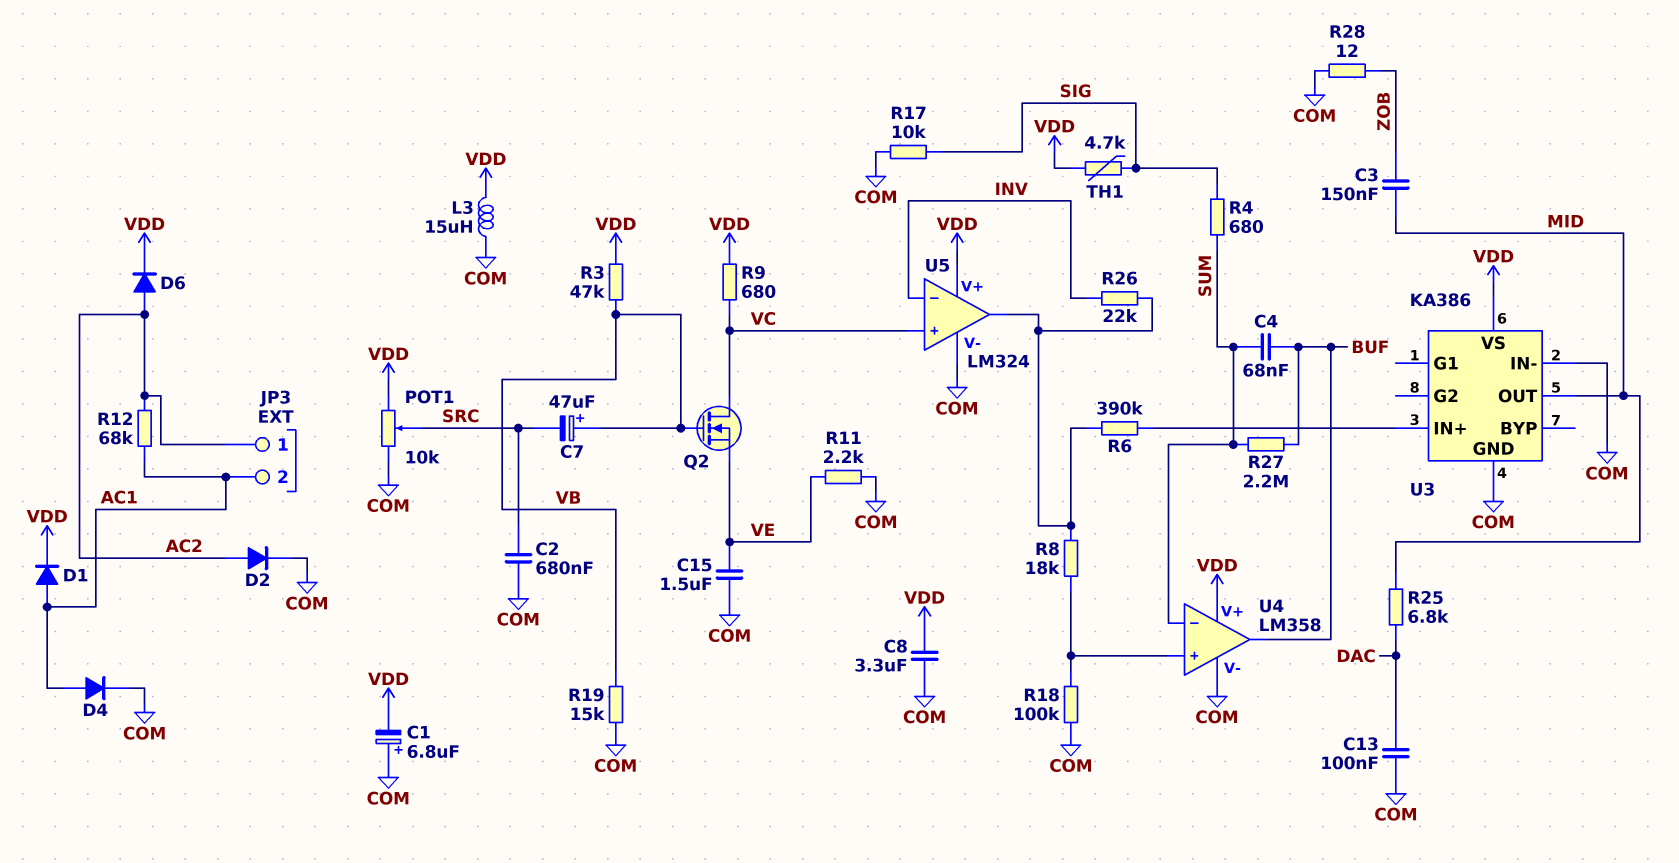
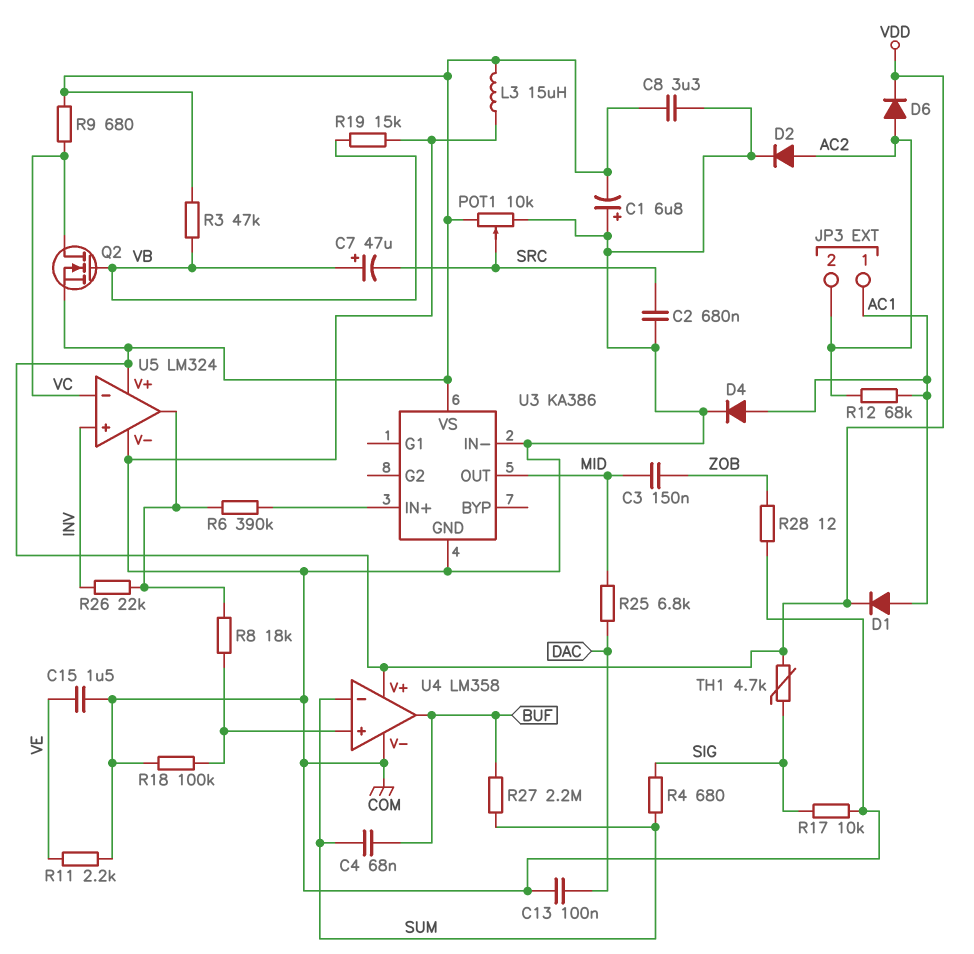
JP3 pin 1: AC2 -> AC1
JP3 pin 2: AC1 -> AC2
Q2: NMOS (G VB, D VC, S VE) -> NMOS (G VB, D VC, S VDD)
U5 pin in+: VC -> INV
U5 pin in-: INV -> VC

